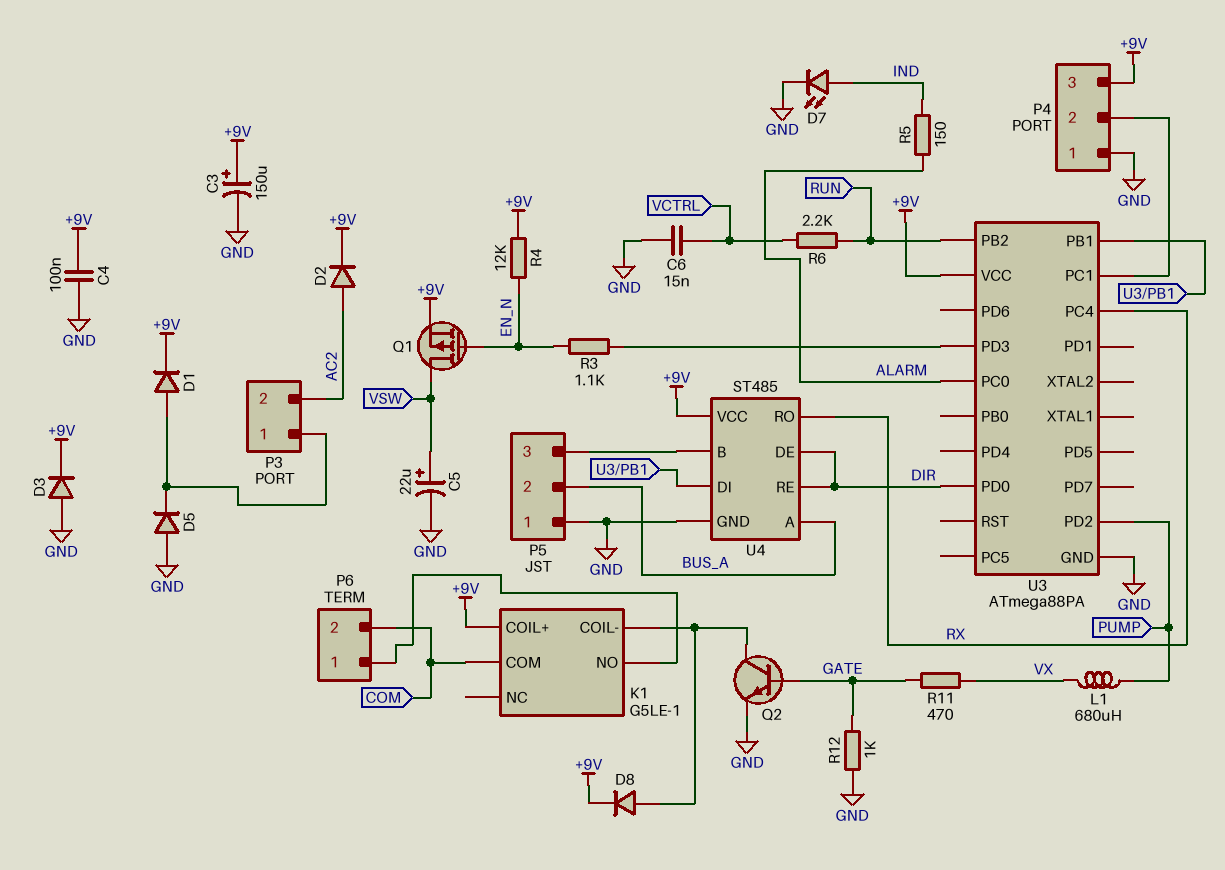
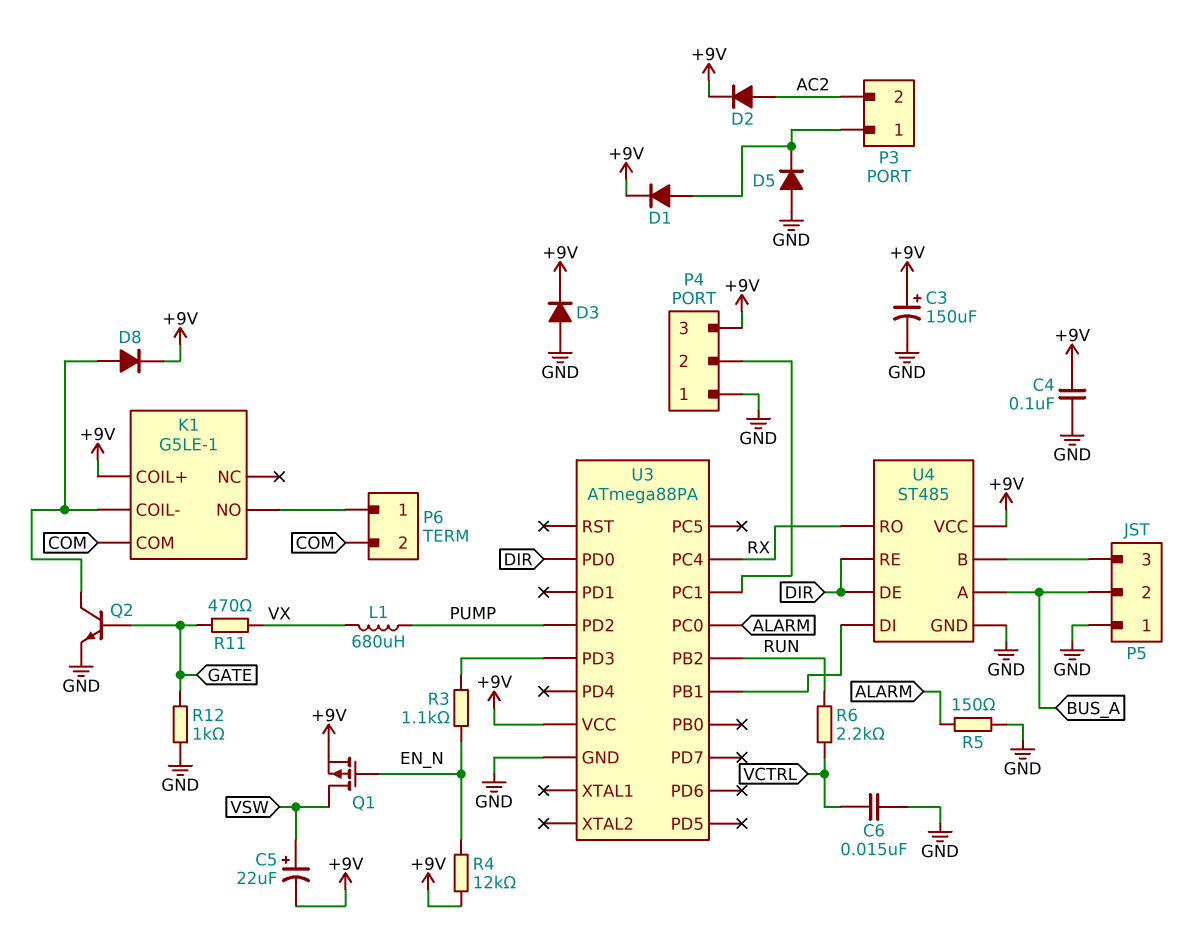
C5: 22uF (plus VSW, minus GND) -> 22uF (plus VSW, minus +9V)
D7: LED (A IND, K GND) -> none
R5: 150 (ALARM, IND) -> 150 (ALARM, GND)

